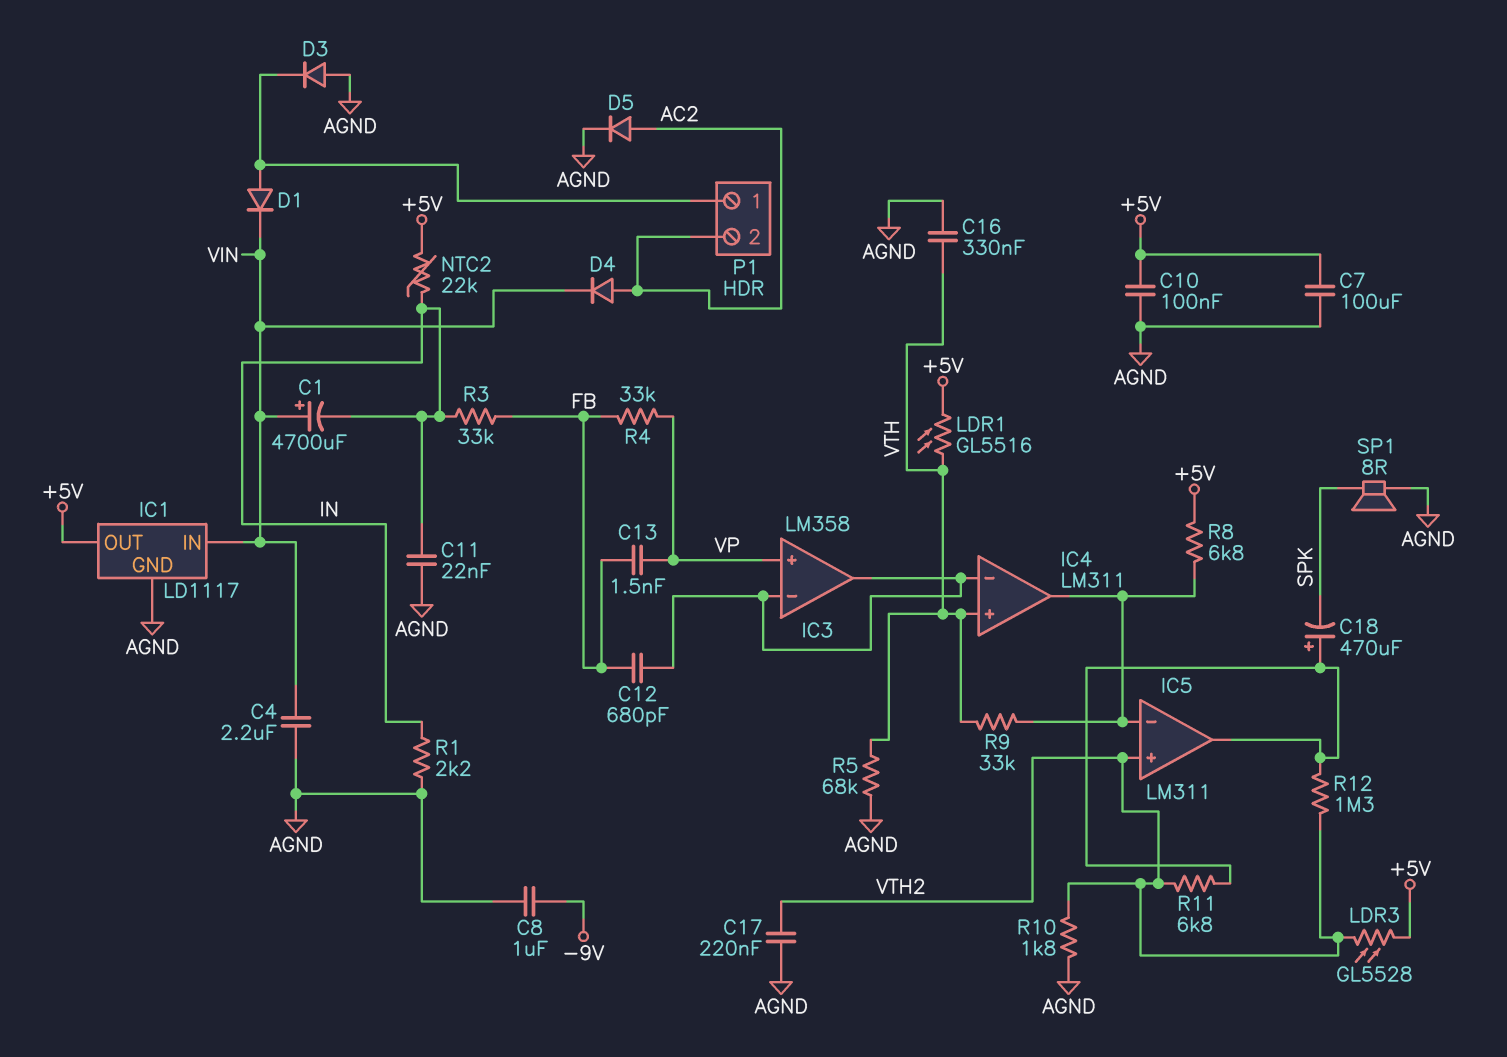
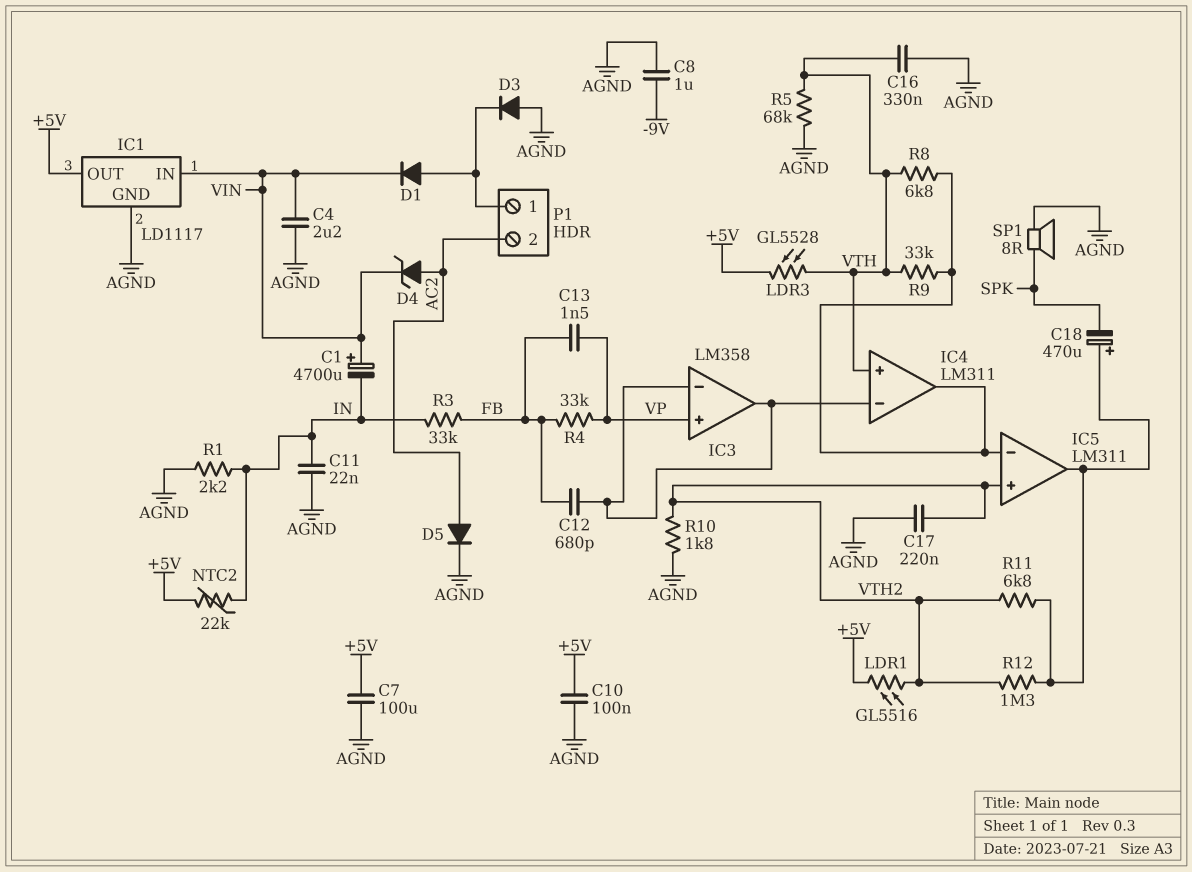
D4: diode (A AC2, K VIN) -> zener (A AC2, K VIN)
LDR1: GL5516 (+5V, VTH) -> GL5516 (+5V, VTH2)
LDR3: GL5528 (+5V, VTH2) -> GL5528 (+5V, VTH)
R8: 6.8k (+5V, IC4/out) -> 6.8k (IC4/out, VTH)

